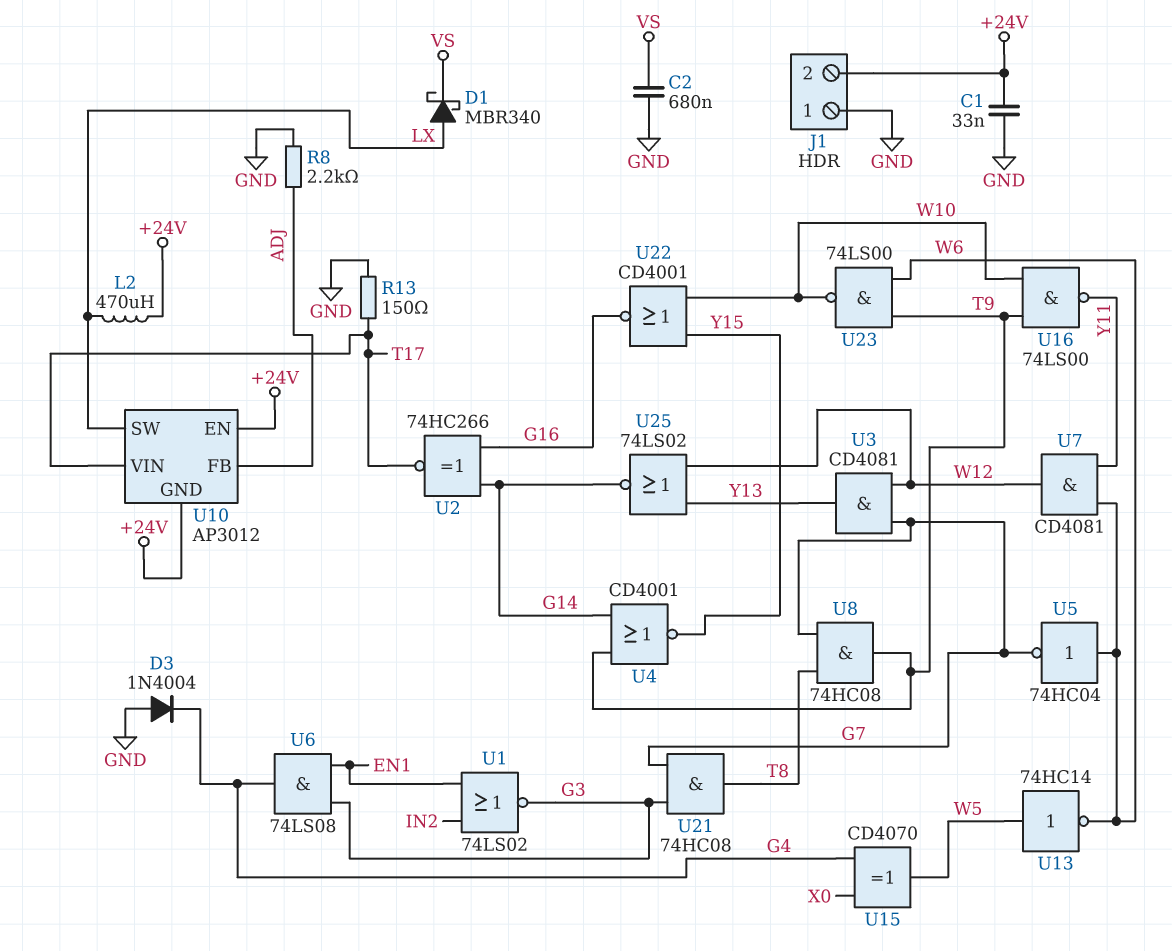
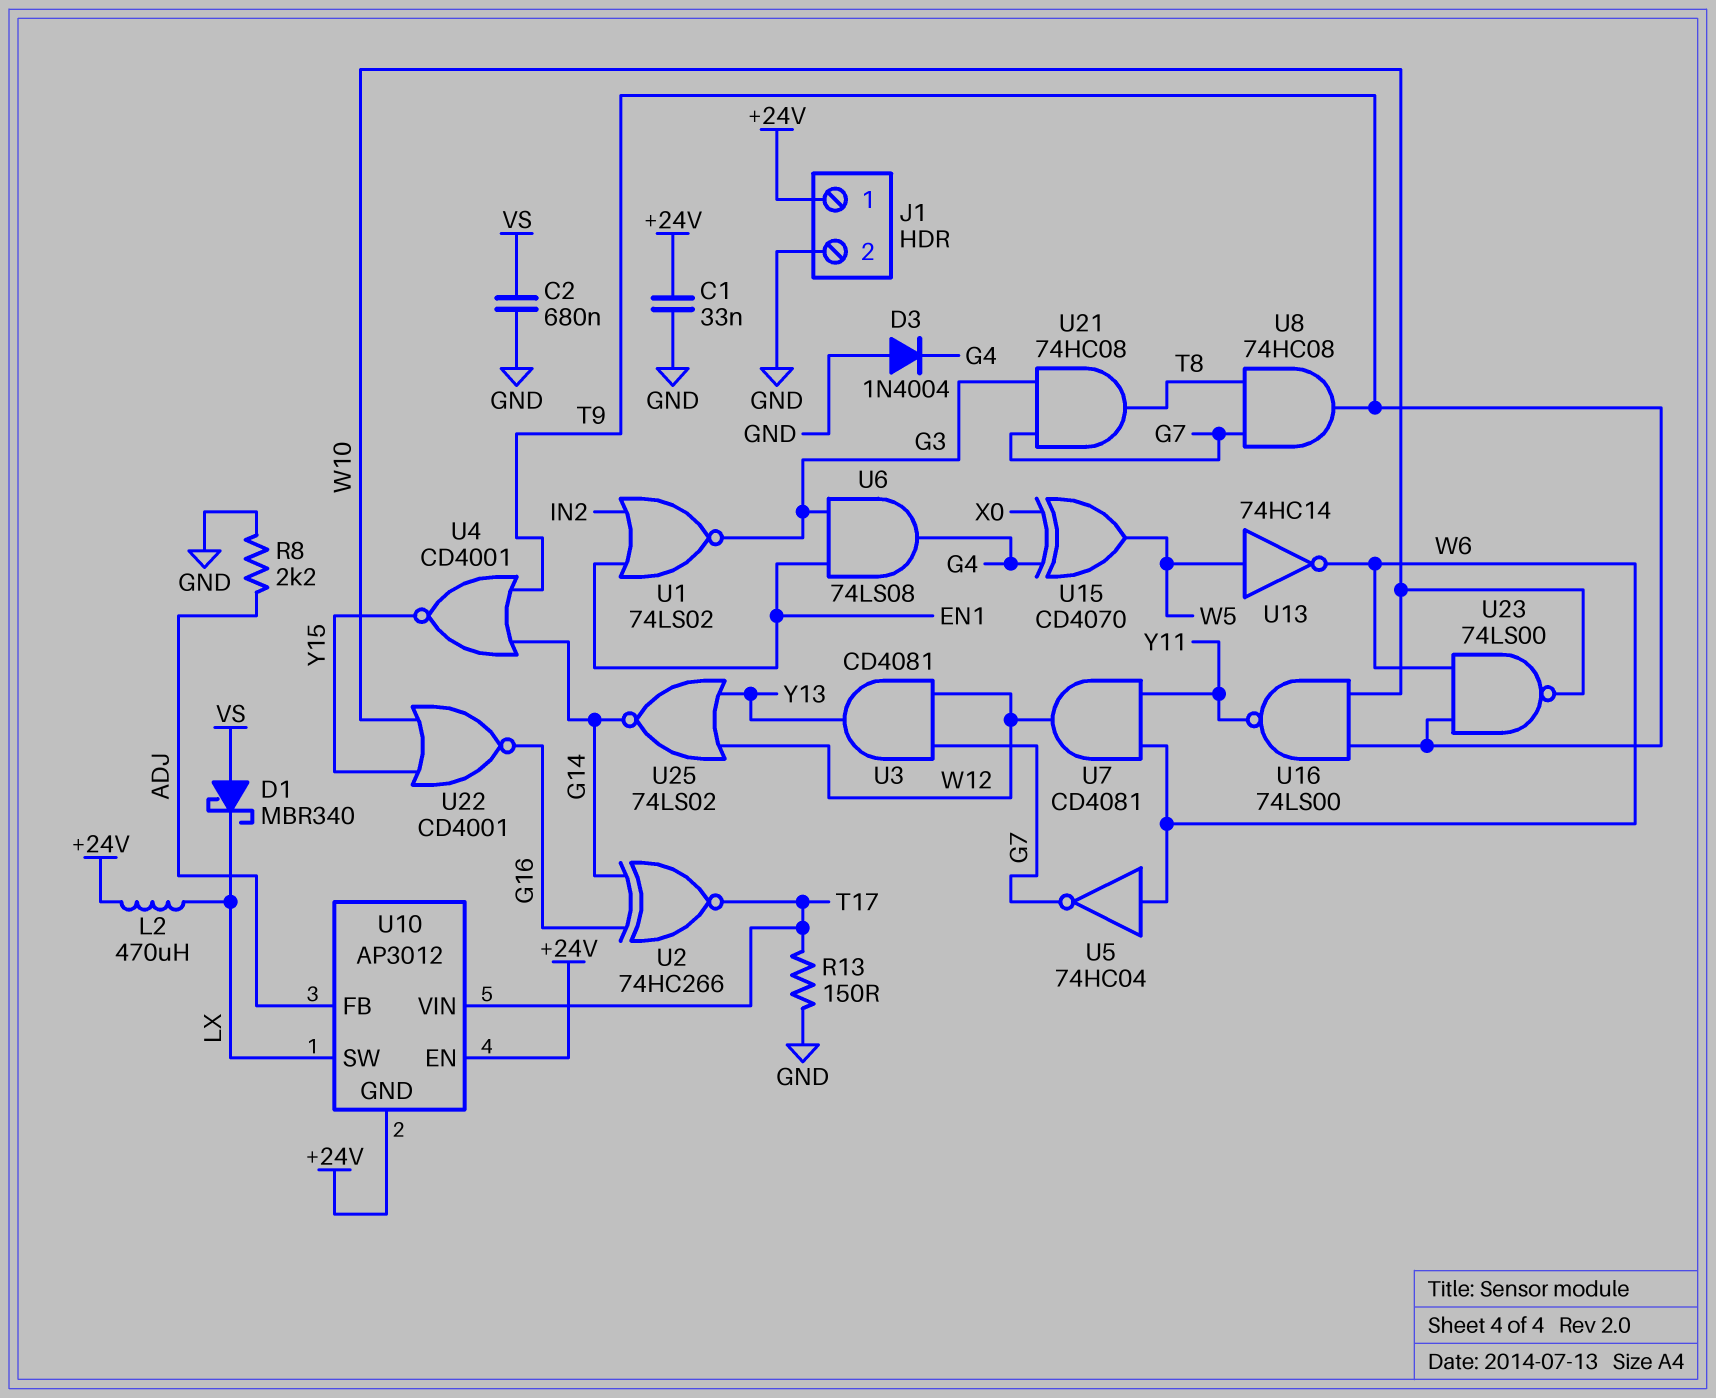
D1: schottky MBR340 (A LX, K VS) -> schottky MBR340 (A VS, K LX)
J1 pin 1: GND -> +24V
J1 pin 2: +24V -> GND

